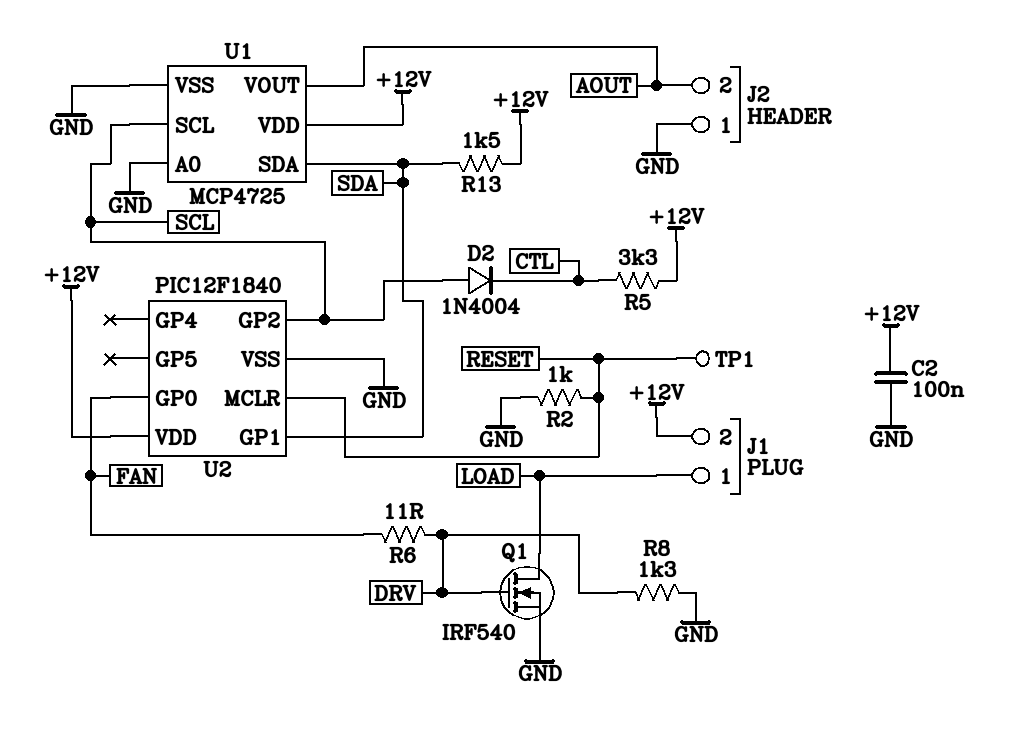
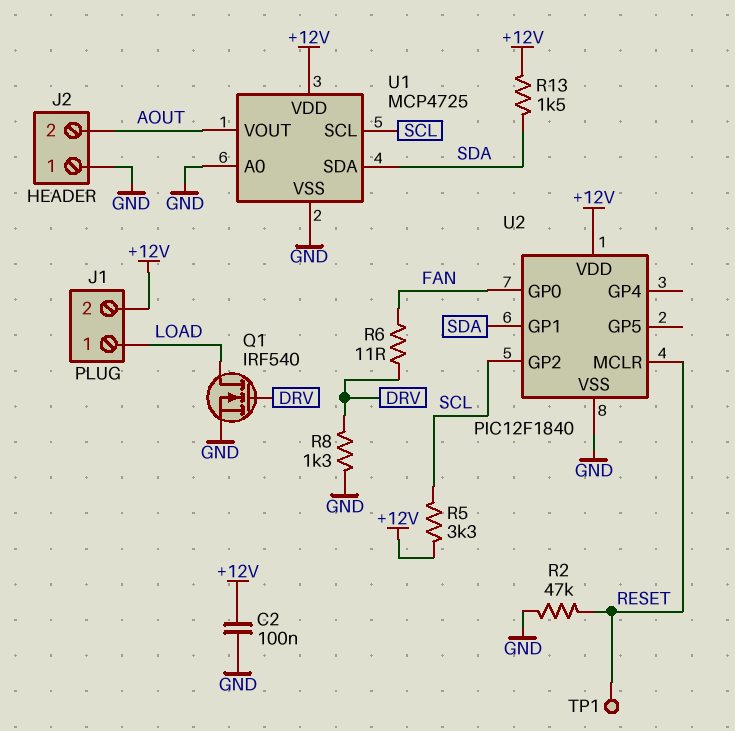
D2: diode 1N4004 (A SCL, K CTL) -> none
R2: 1k (GND, RESET) -> 47k (GND, RESET)
R5: 3.3k (+12V, CTL) -> 3.3k (+12V, SCL)

